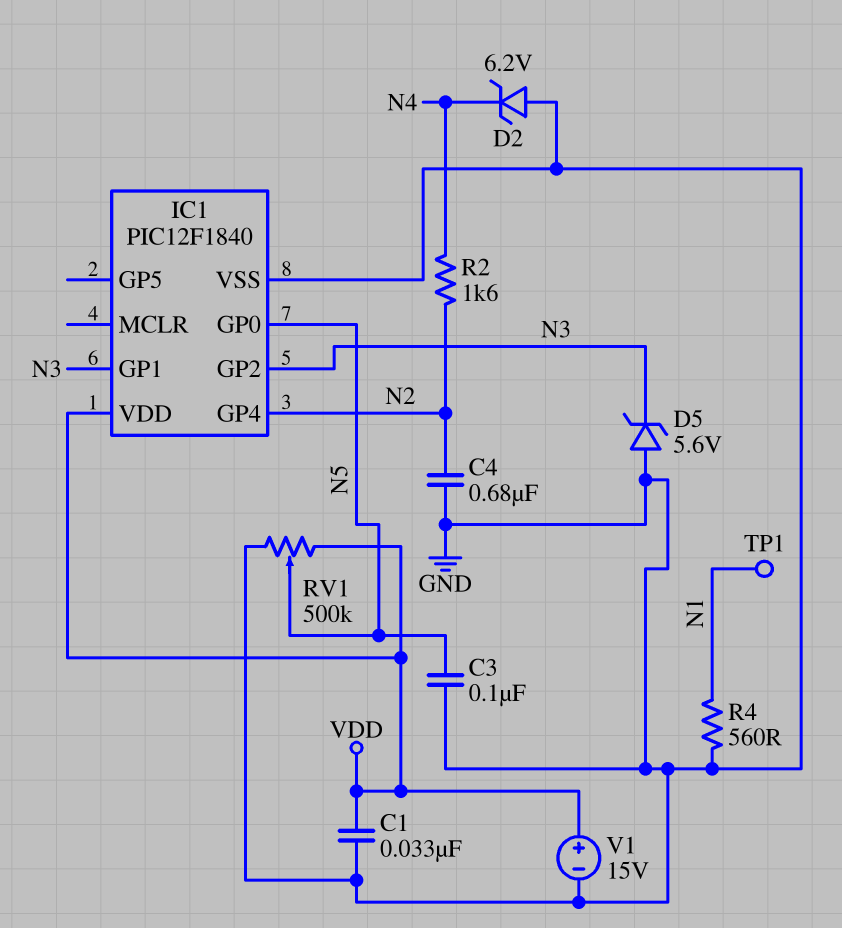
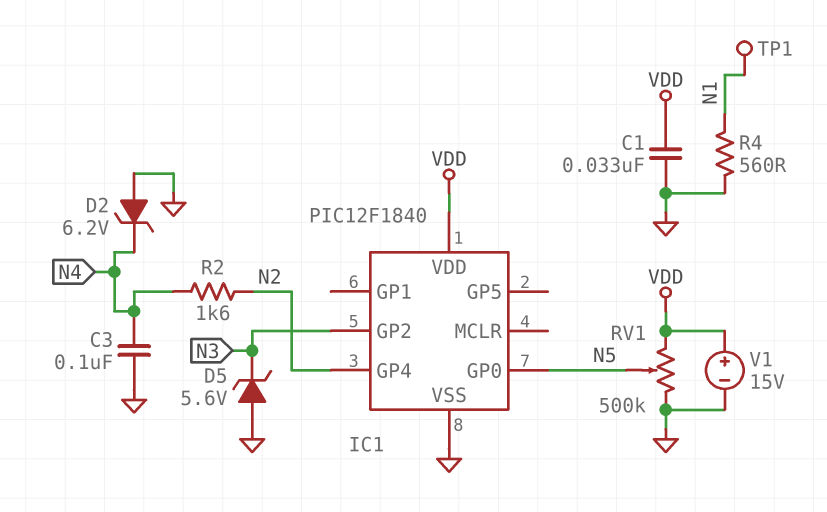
C3: 100nF (GND, N5) -> 100nF (GND, N4)
C4: 680nF (GND, N2) -> none
IC1 pin GP1: N3 -> none

